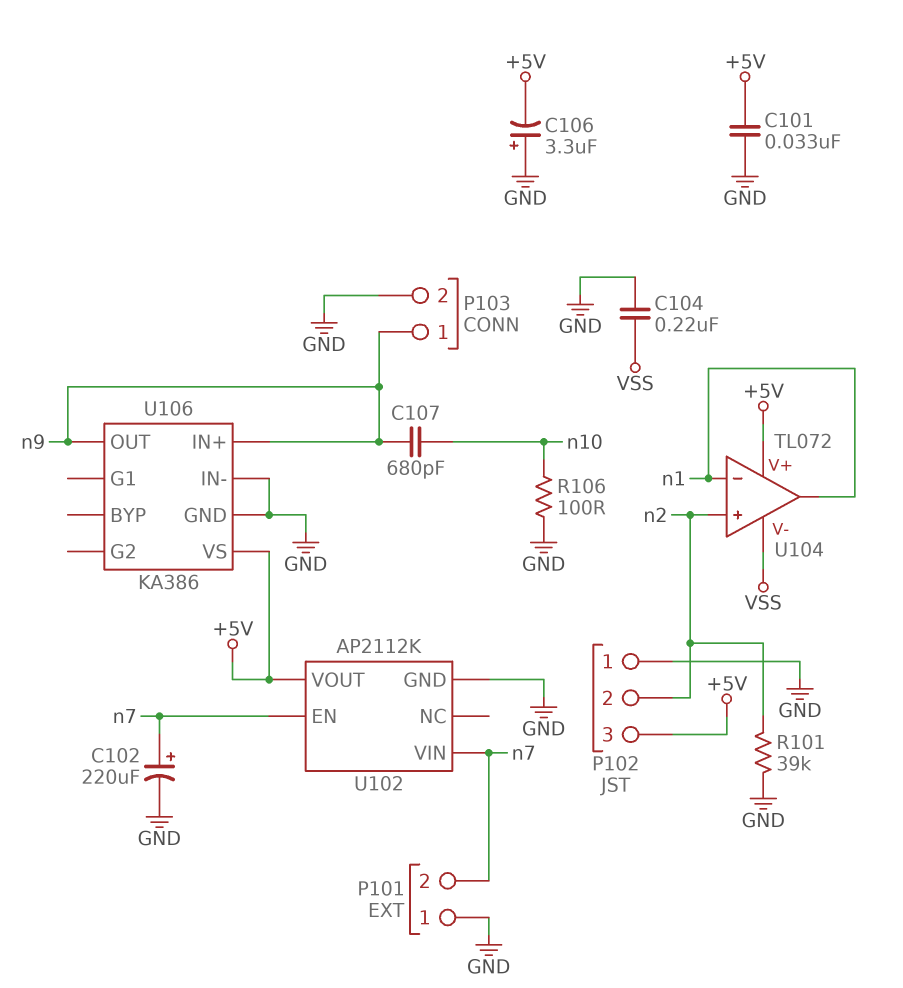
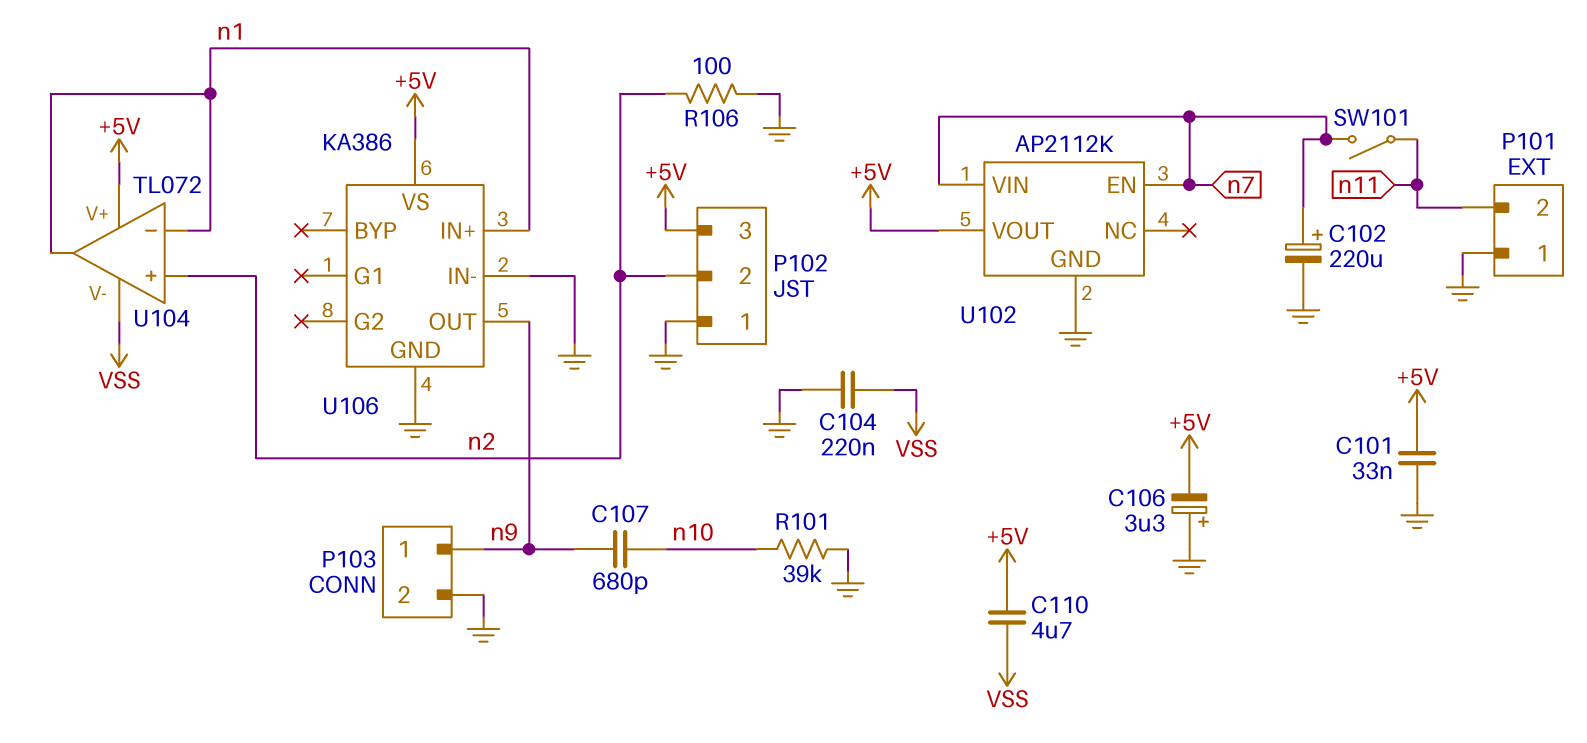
C110: none -> 4.7uF (+5V, VSS)
P101 pin 2: n7 -> n11
R101: 39k (GND, n2) -> 39k (GND, n10)
R106: 100 (GND, n10) -> 100 (GND, n2)
SW101: none -> switch (n7, n11)
U106 pin IN+: n9 -> n1

